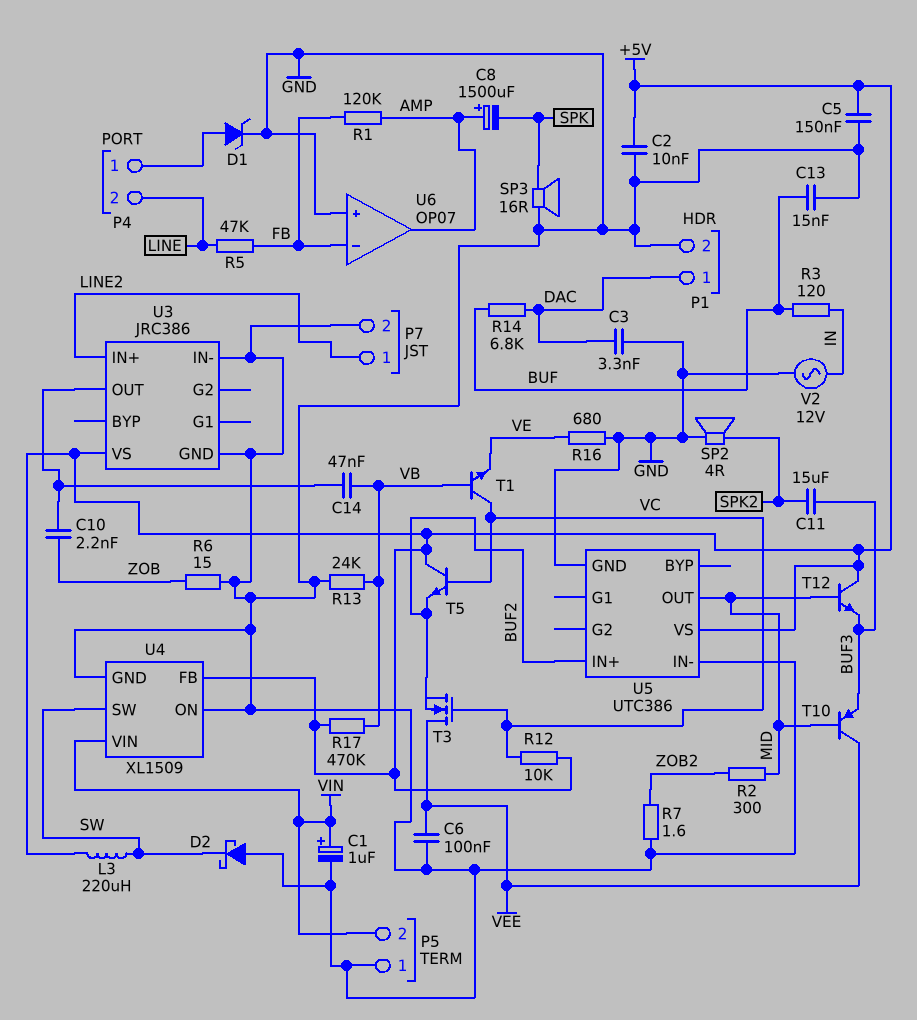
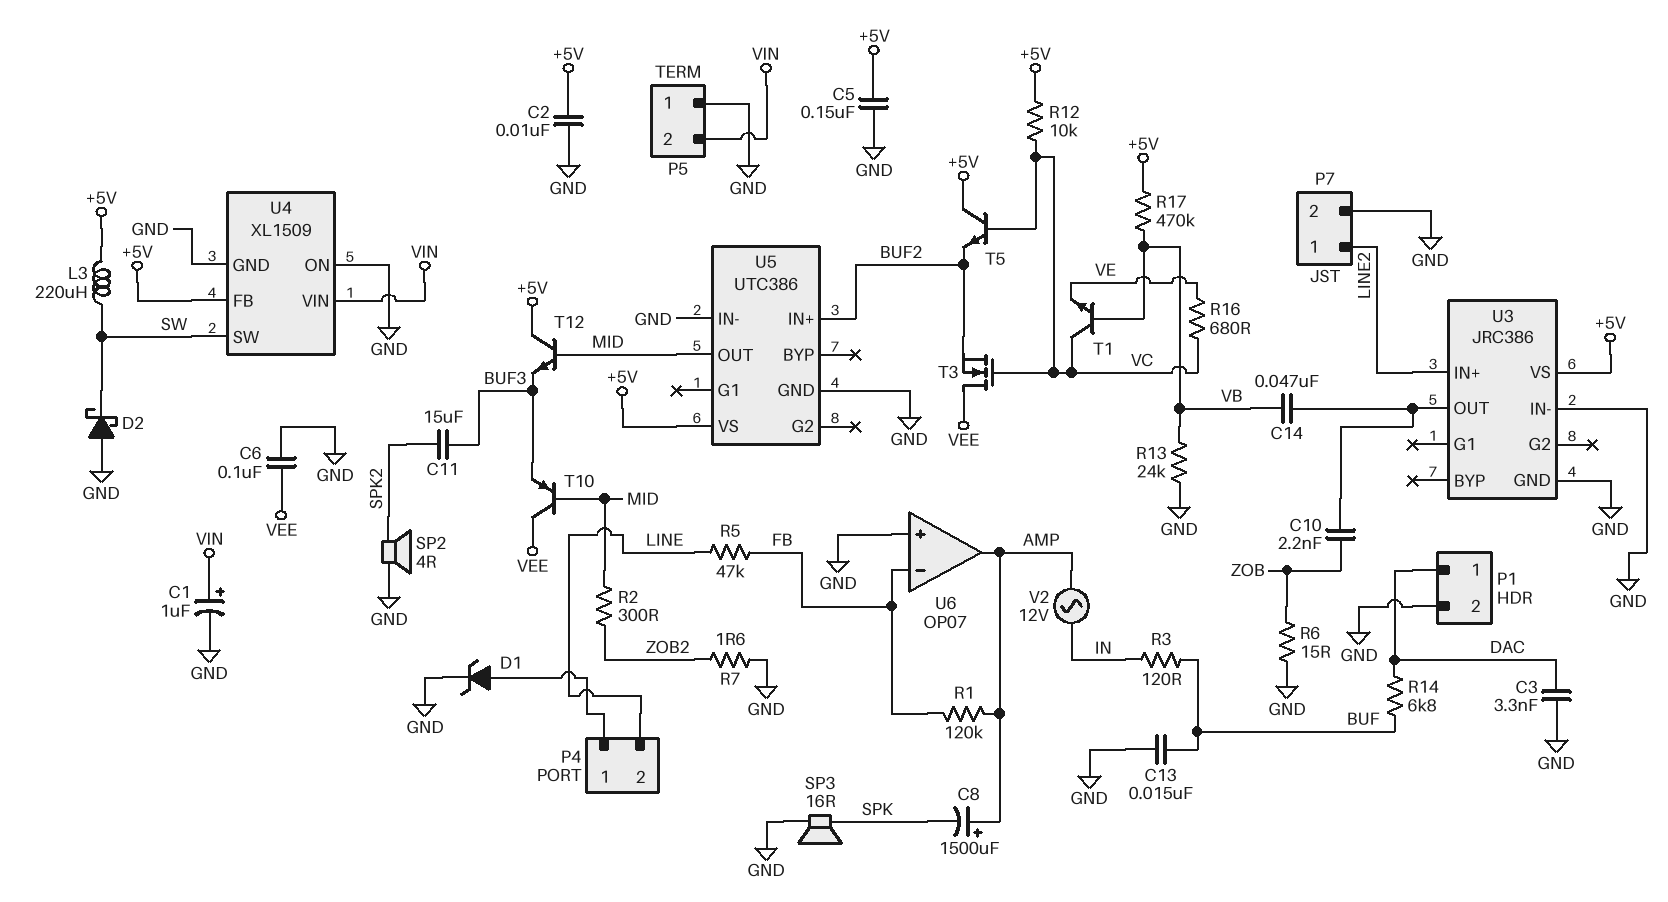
R16: 680 (GND, VE) -> 680 (VC, VE)
V2: AC 12V (GND, IN) -> AC 12V (AMP, IN)

